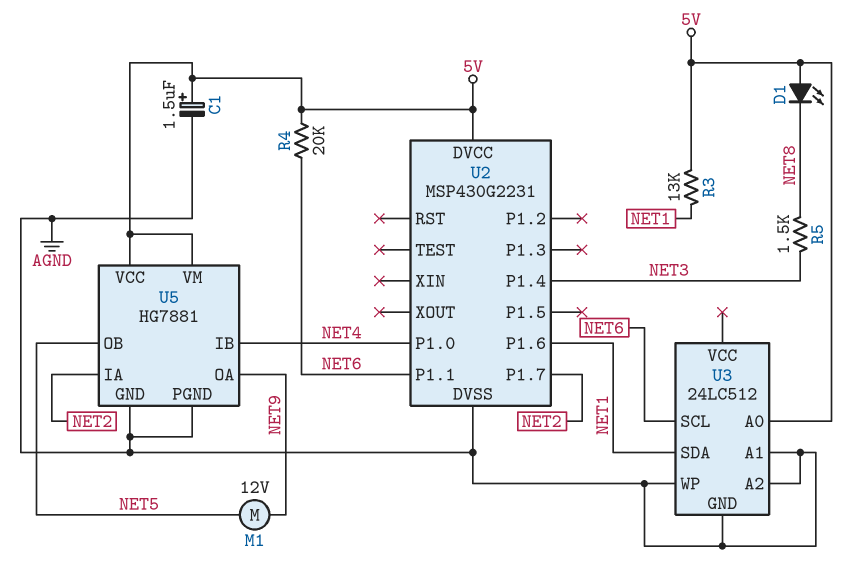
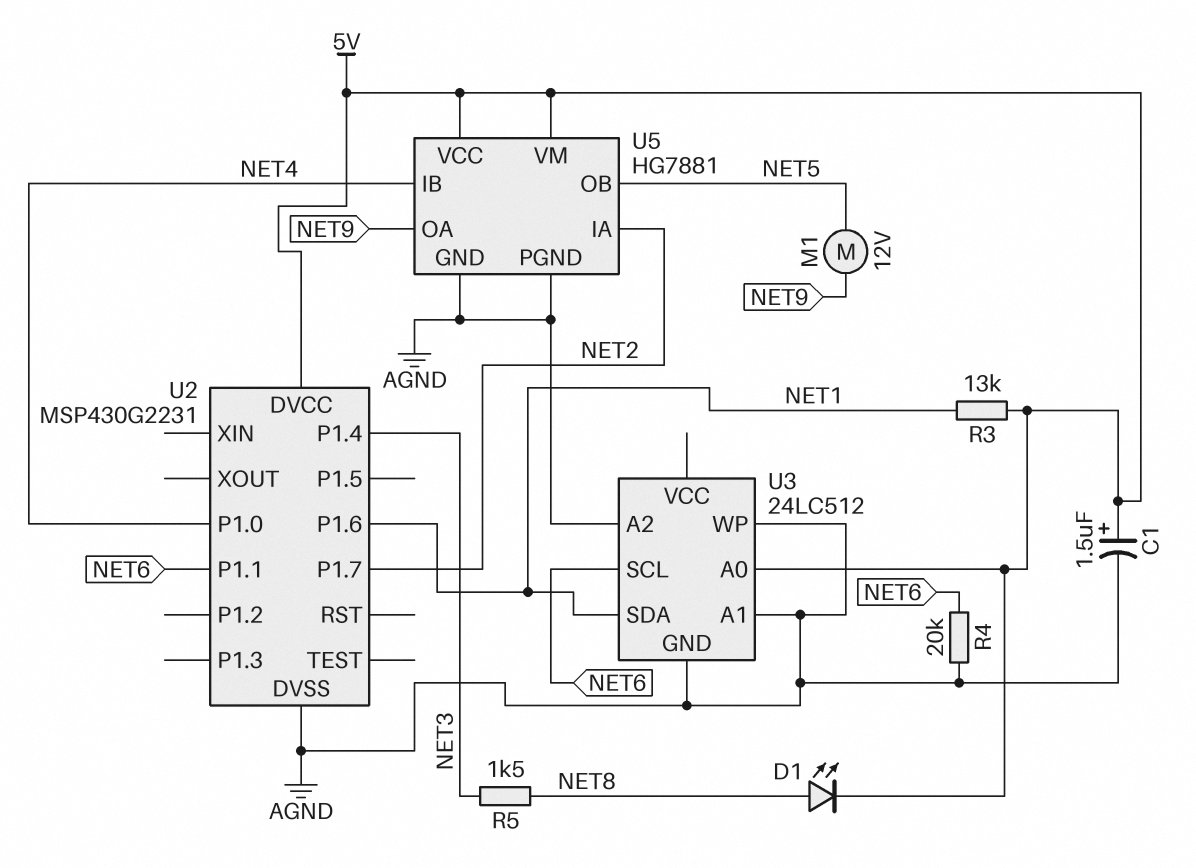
D1: LED (A 5V, K NET8) -> LED (A NET8, K 5V)
R4: 20k (5V, NET6) -> 20k (AGND, NET6)

